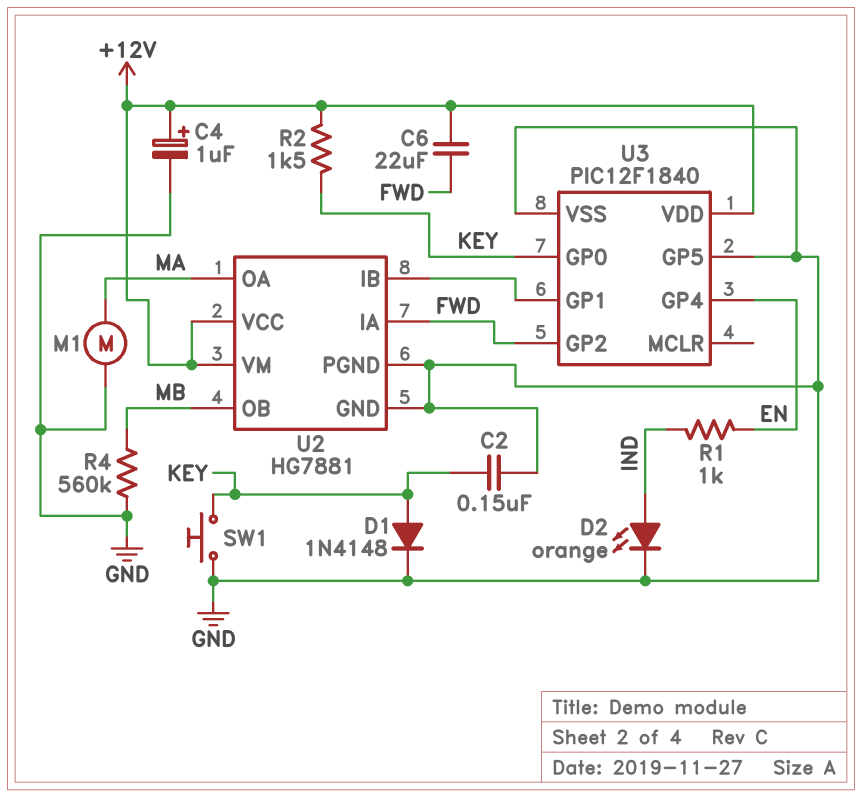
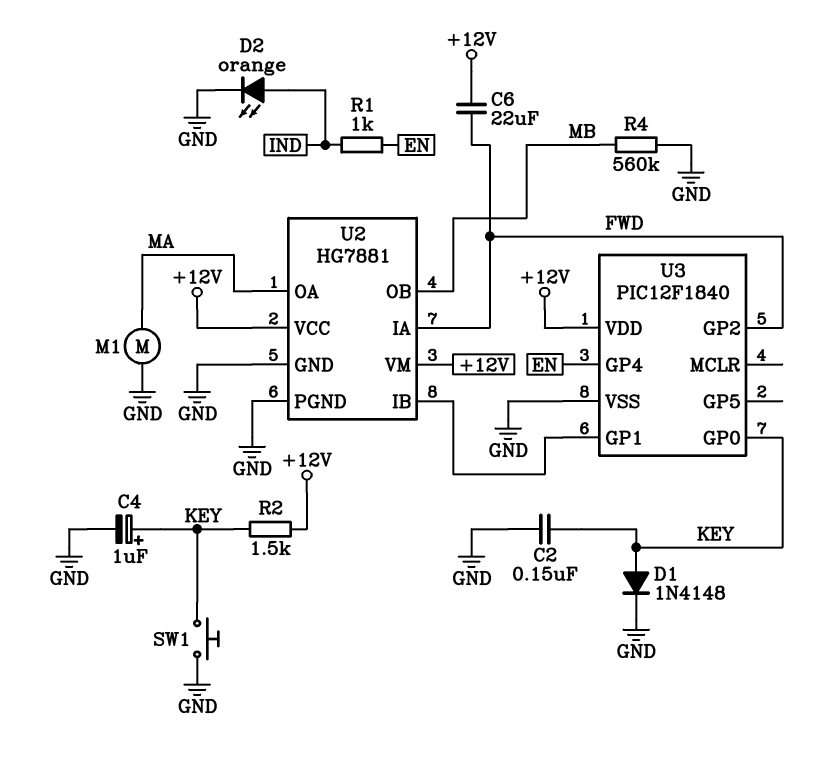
C4: 1uF (plus +12V, minus GND) -> 1uF (plus KEY, minus GND)
U3 pin GP5: GND -> none

